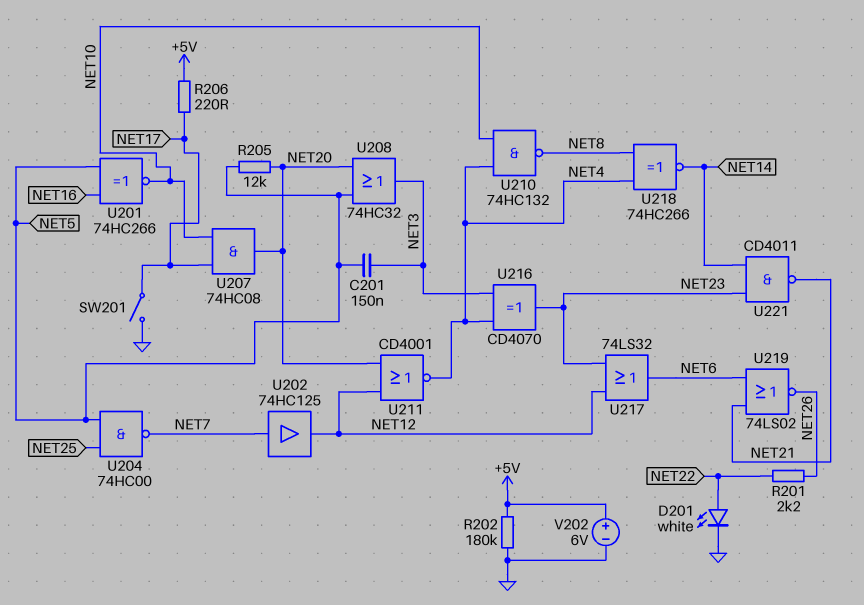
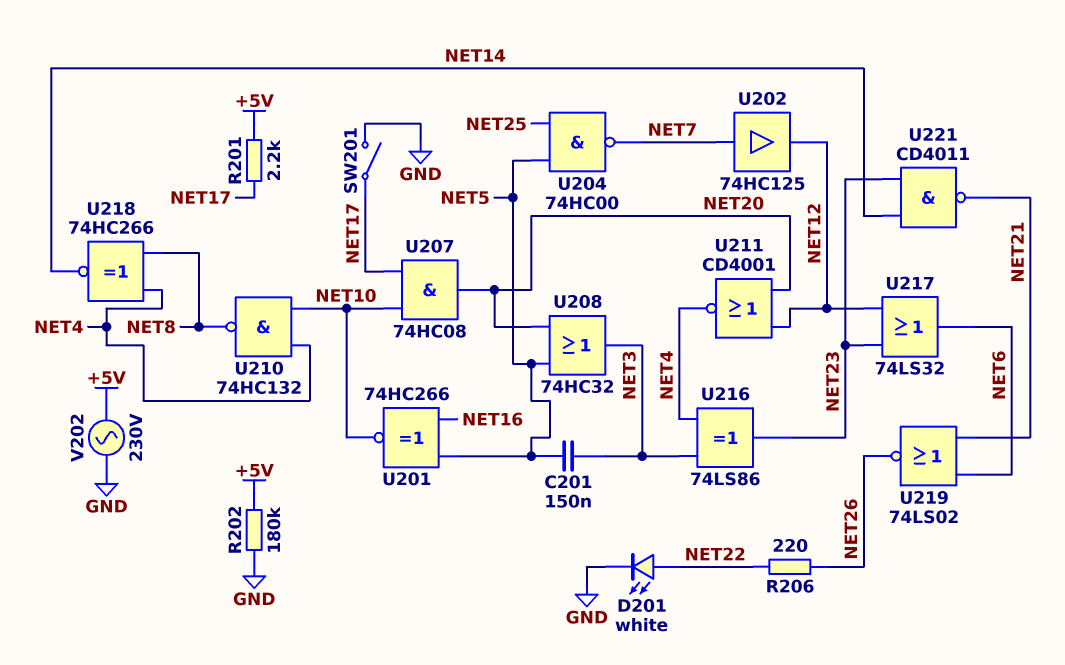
R201: 2.2k (NET22, NET26) -> 2.2k (+5V, NET17)
R205: 12k (NET5, NET20) -> none
R206: 220 (+5V, NET17) -> 220 (NET22, NET26)
U216: XOR CD4070 (in NET3, in NET4, out NET23) -> XOR 74LS86 (in NET3, in NET4, out NET23)
V202: 6V (plus +5V, minus GND) -> AC 230V (+5V, GND)

